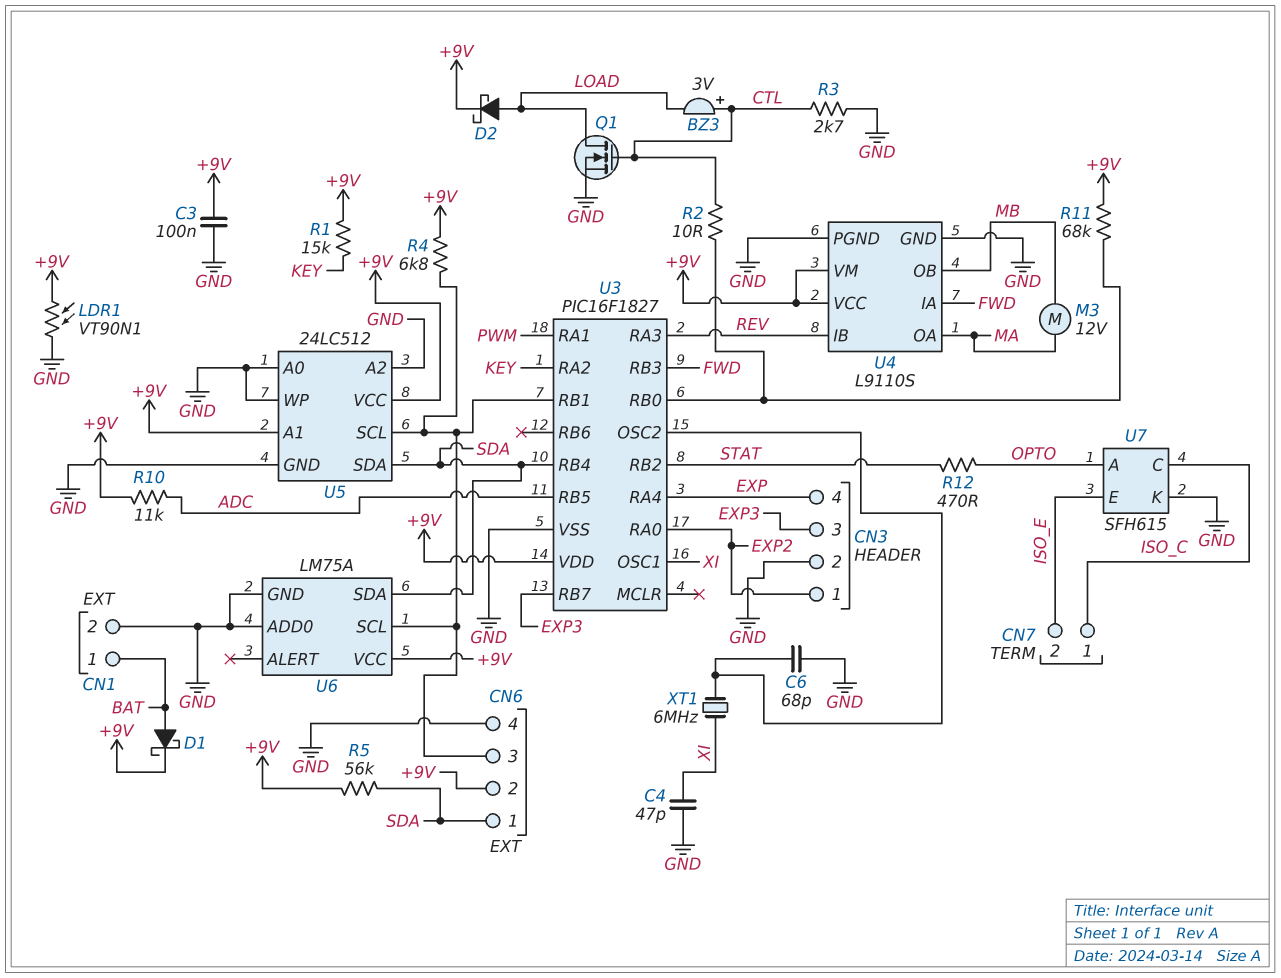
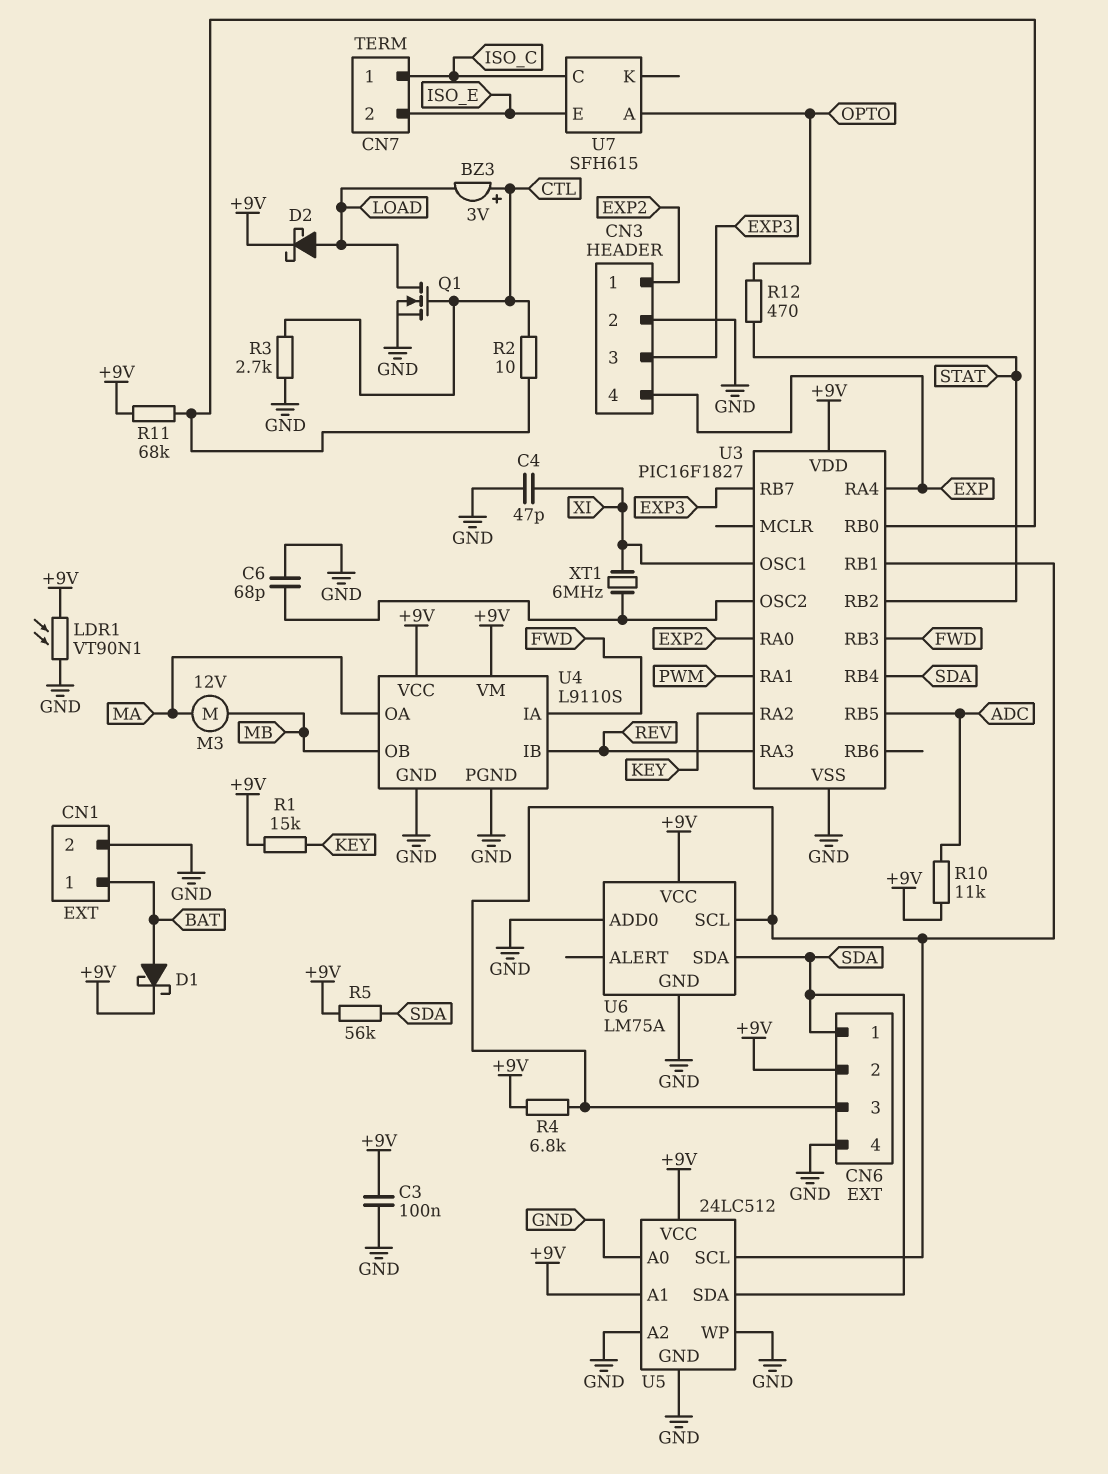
U7 pin K: GND -> none

